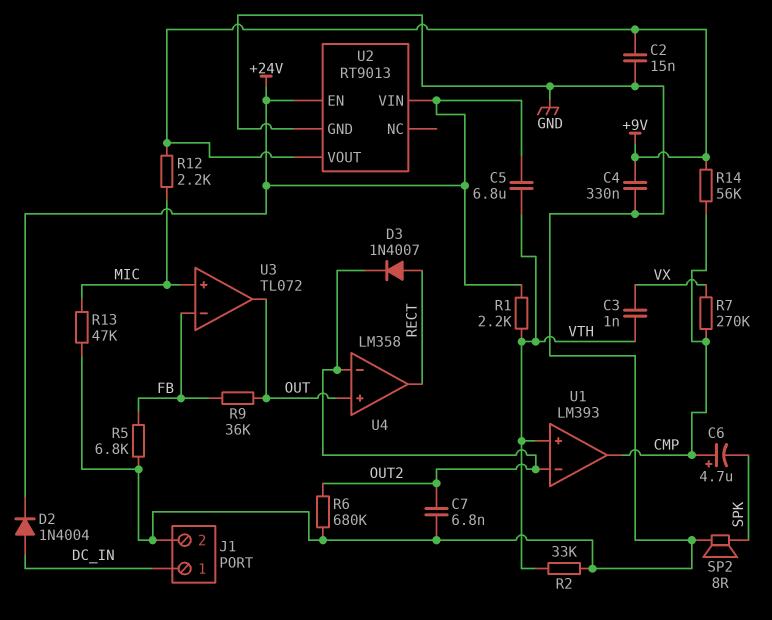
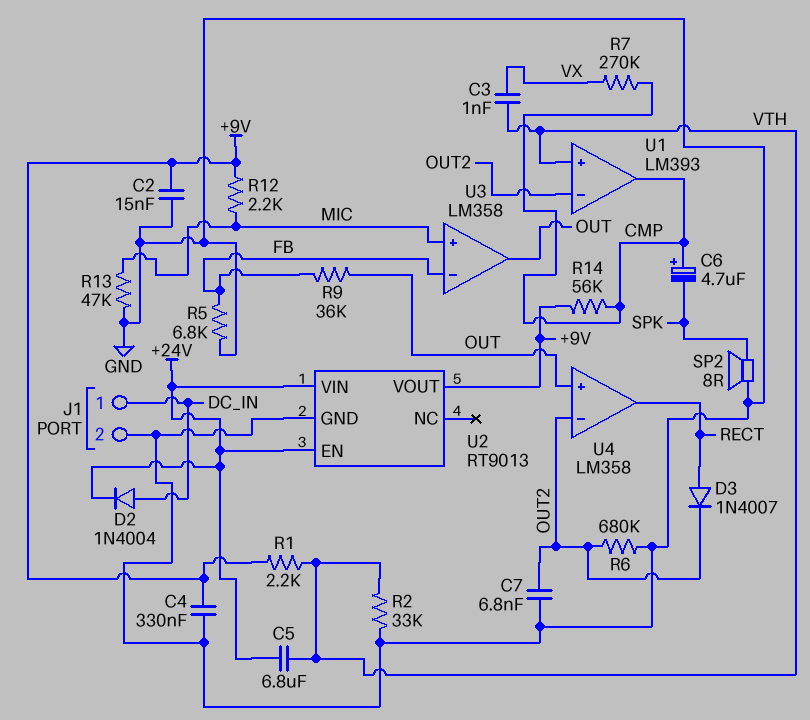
R1: 2.2k (+24V, VTH) -> 2.2k (+9V, VTH)
U3: TL072 -> LM358

